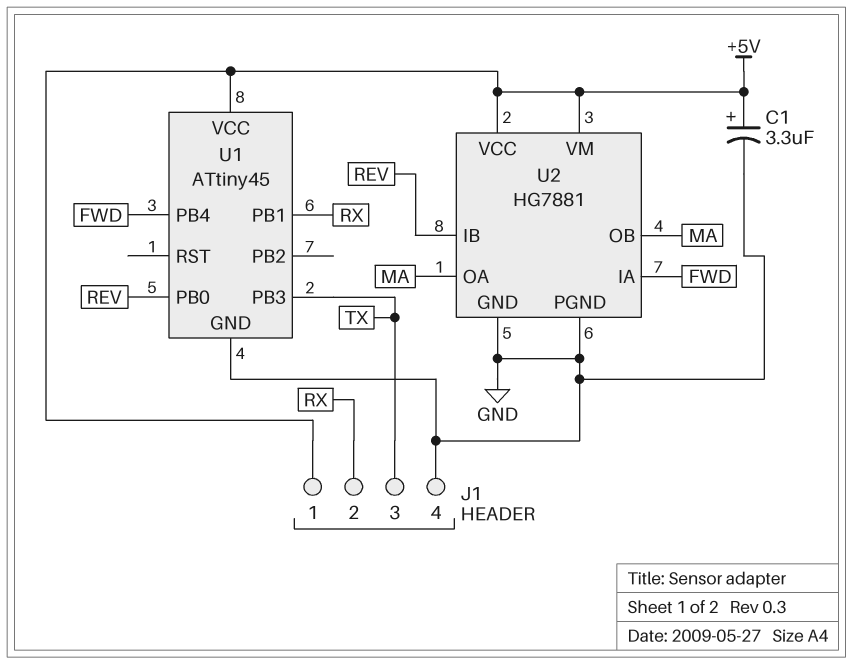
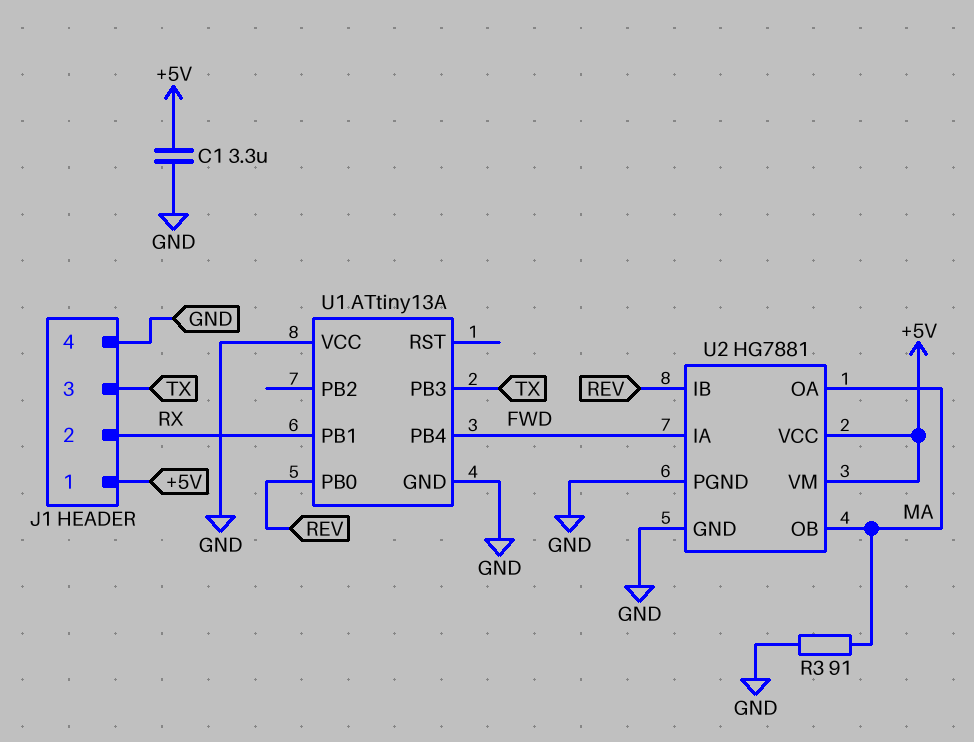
C1: 3.3uF (plus +5V, minus GND) -> 3.3uF (+5V, GND)
R3: none -> 91 (GND, MA)
U1: ATtiny45 -> ATtiny13A
U1 pin VCC: +5V -> GND

